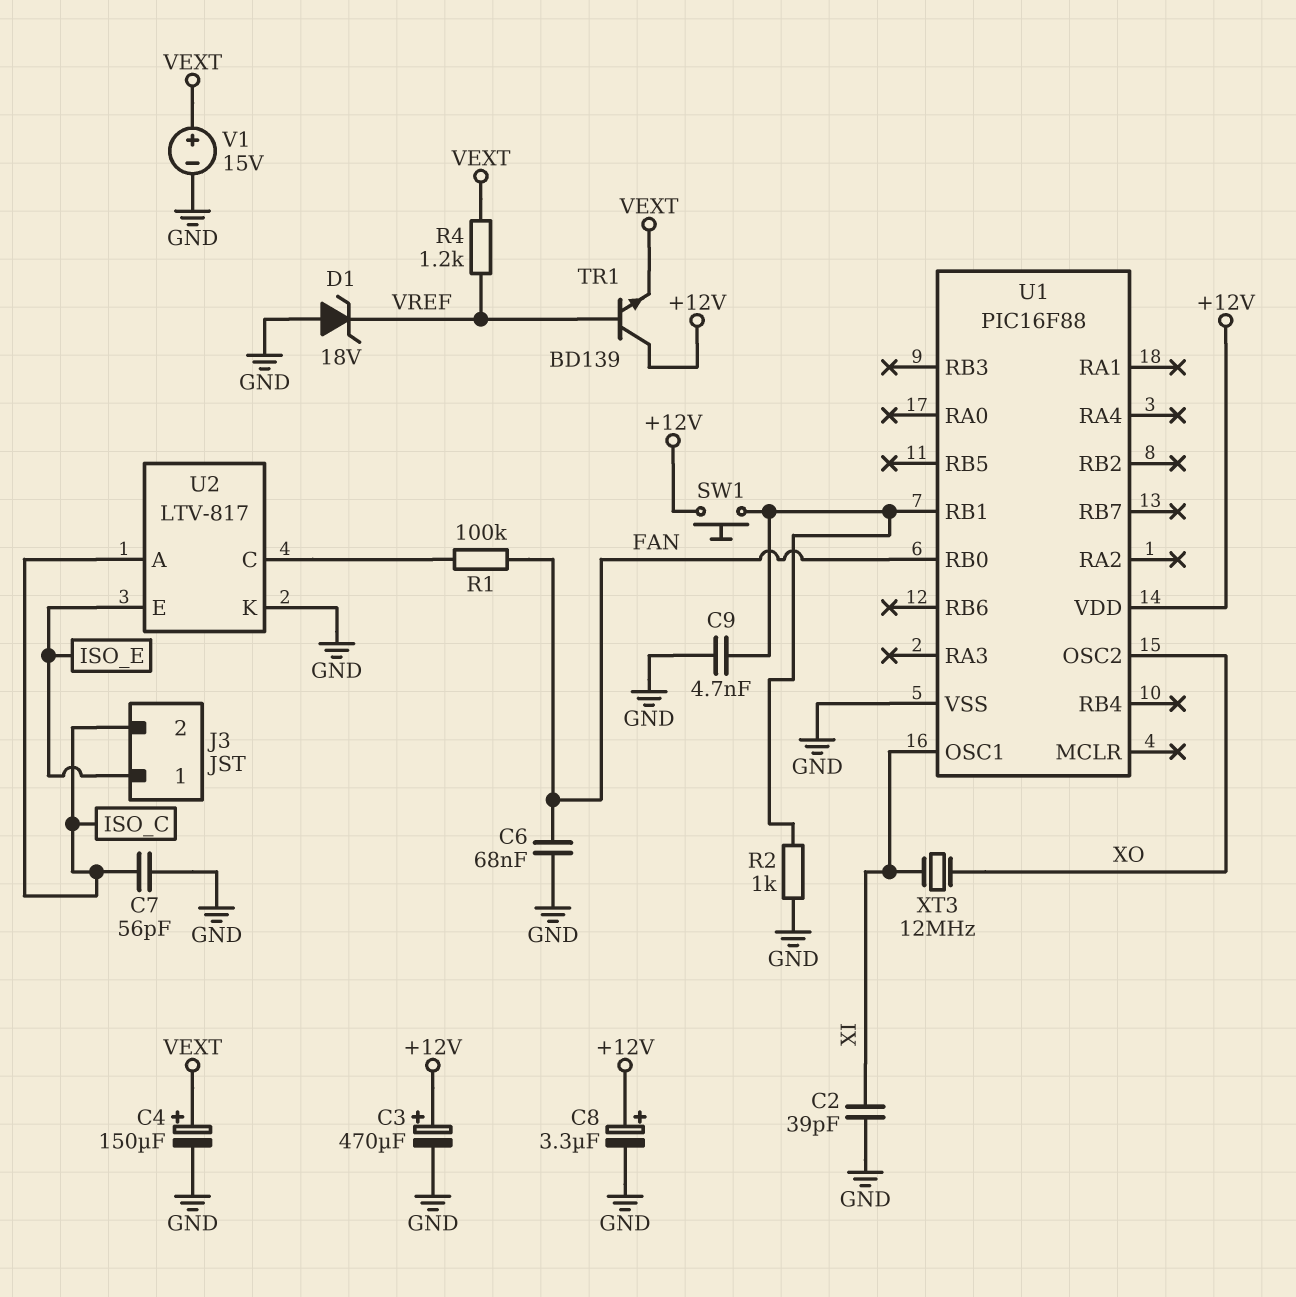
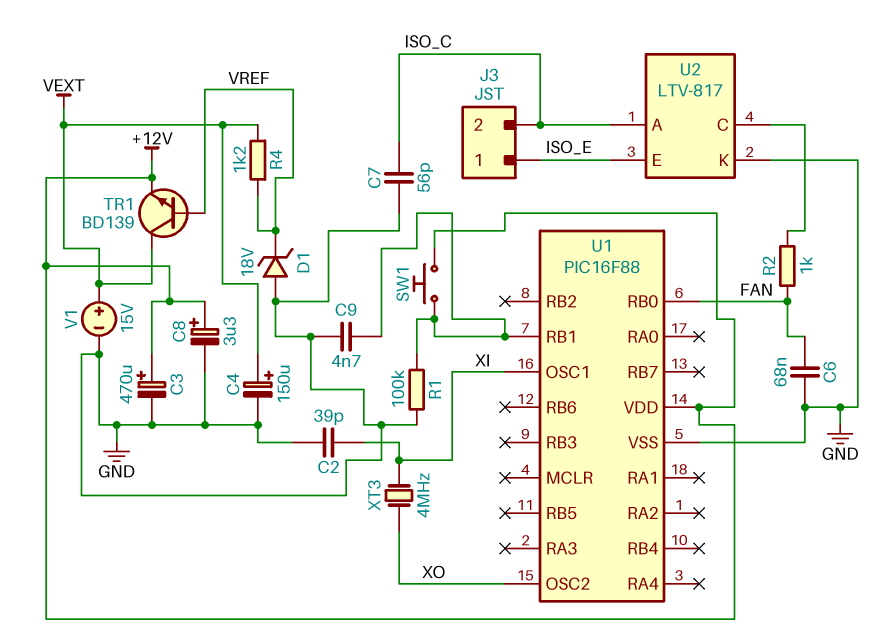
R1: 100k (FAN, U2/C) -> 100k (GND, U1/RB1)
R2: 1k (GND, U1/RB1) -> 1k (FAN, U2/C)
TR1: NPN BD139 (B VREF, C +12V, E VEXT) -> NPN BD139 (B VREF, C VEXT, E +12V)
XT3: 12MHz (XI, XO) -> 4MHz (XI, XO)

